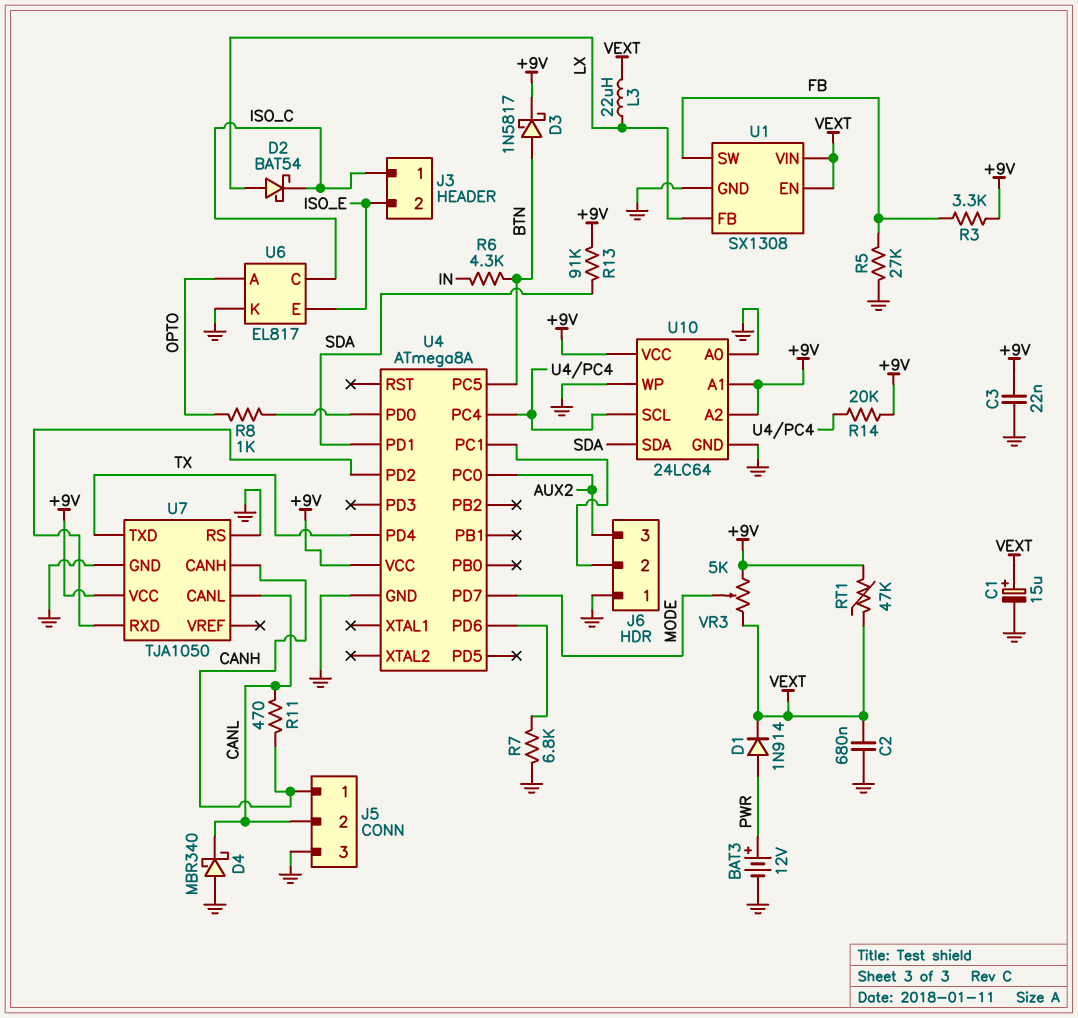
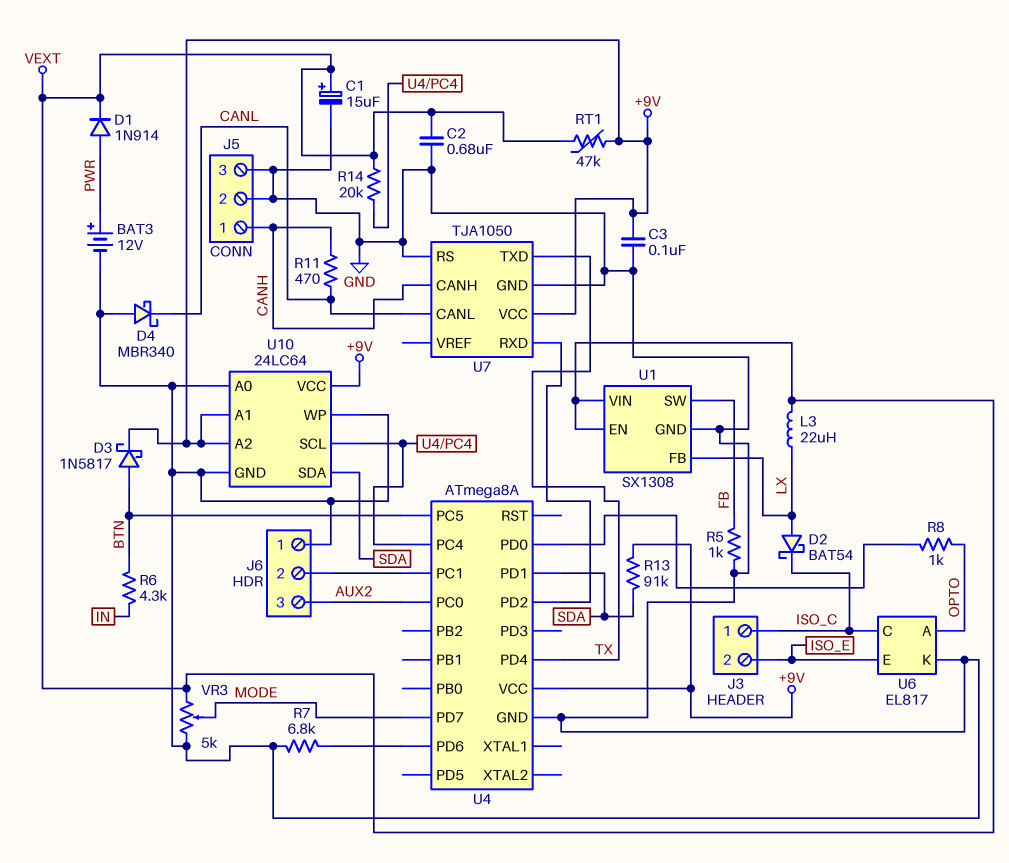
C3: 22nF (+9V, GND) -> 100nF (+9V, GND)
J5 pin 2: CANL -> GND
R3: 3.3k (+9V, FB) -> none
R5: 27k (FB, GND) -> 1k (FB, GND)
R14: 20k (+9V, U4/PC4) -> 20k (U4/PC4, VEXT)
VR3: 5k (+9V, VEXT, wiper MODE) -> 5k (GND, VEXT, wiper MODE)

